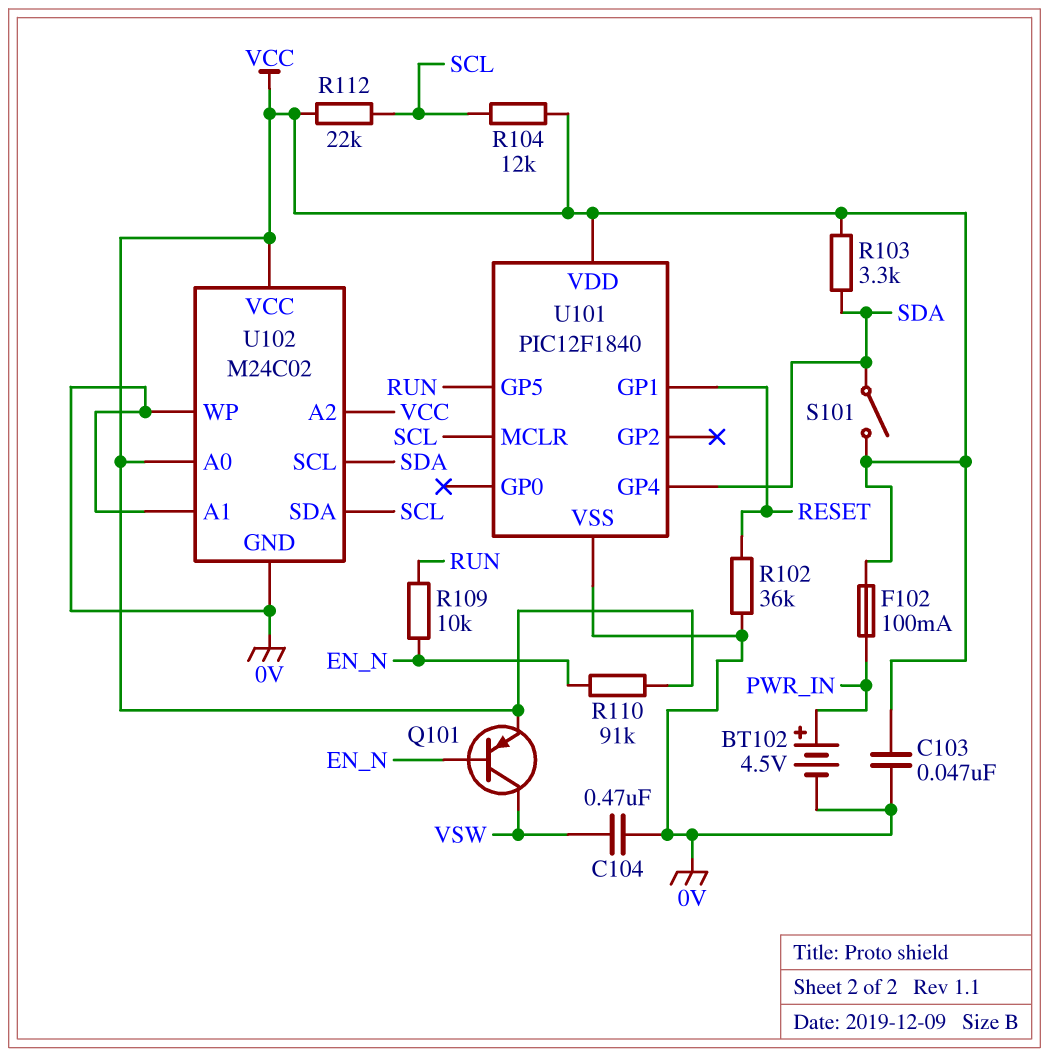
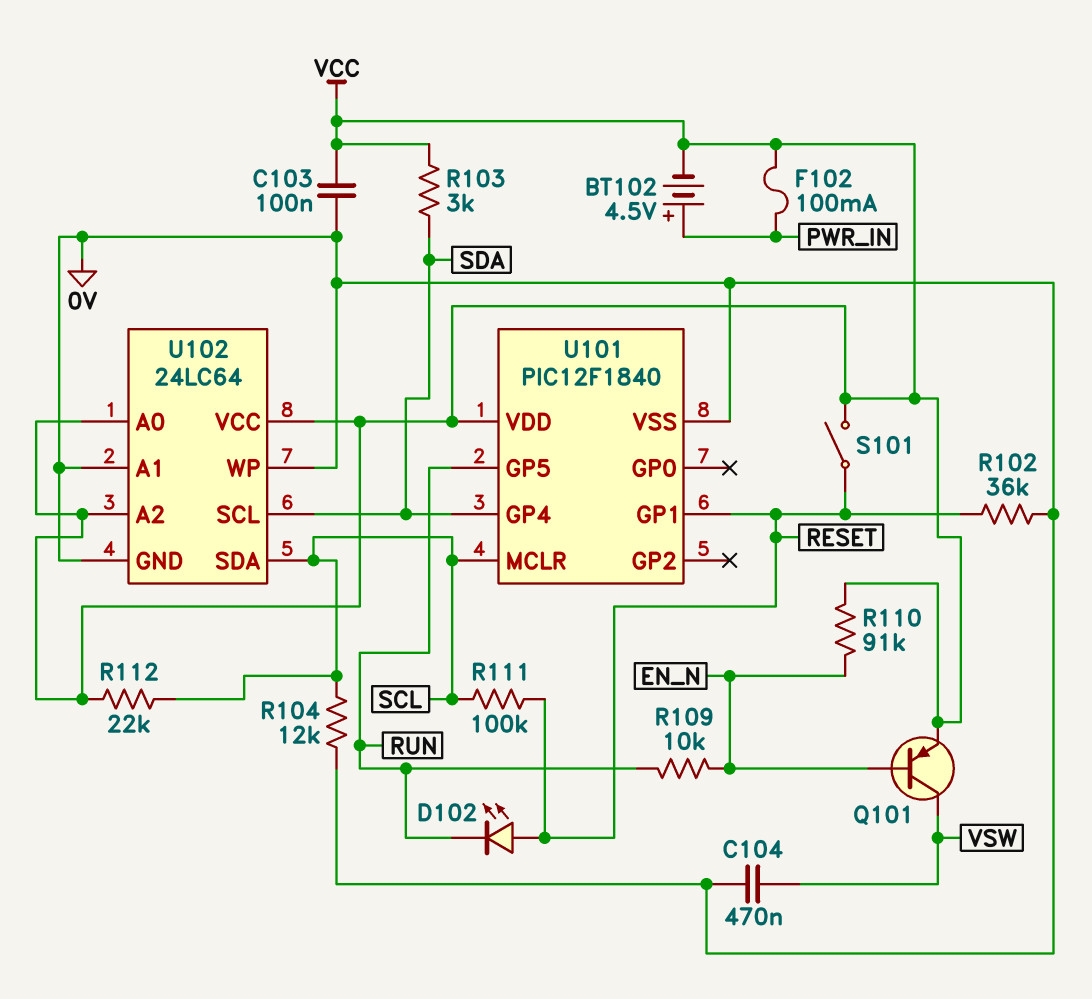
BT102: 4.5V (plus PWR_IN, minus 0V) -> 4.5V (plus PWR_IN, minus VCC)
C103: 47nF (0V, VCC) -> 100nF (0V, VCC)
D102: none -> LED (A RESET, K RUN)
R103: 3.3k (SDA, VCC) -> 3k (SDA, VCC)
R104: 12k (SCL, VCC) -> 12k (0V, SCL)
R111: none -> 100k (RESET, SCL)
S101: switch (SDA, VCC) -> switch (RESET, VCC)
U102: M24C02 -> 24LC64

